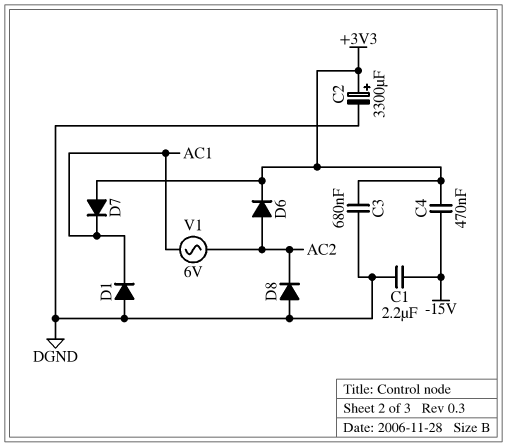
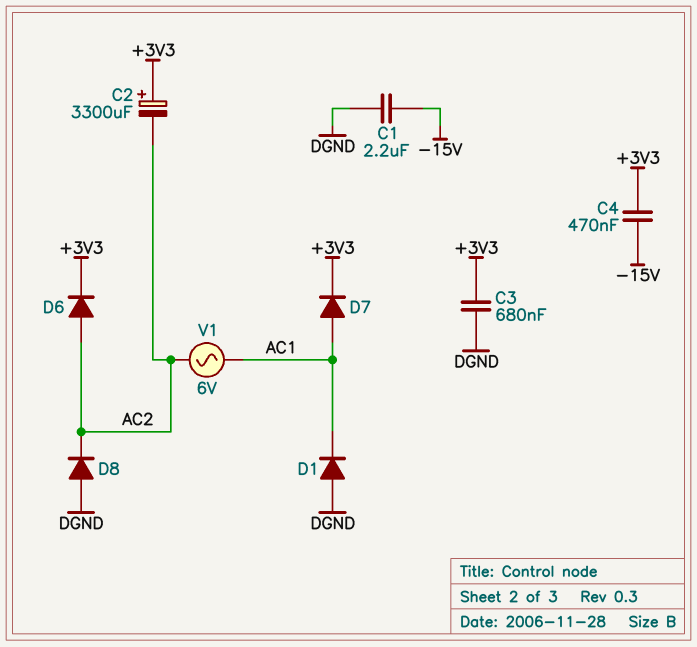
C2: 3300uF (plus +3V3, minus DGND) -> 3300uF (plus +3V3, minus AC2)
D7: diode (A +3V3, K AC1) -> diode (A AC1, K +3V3)

